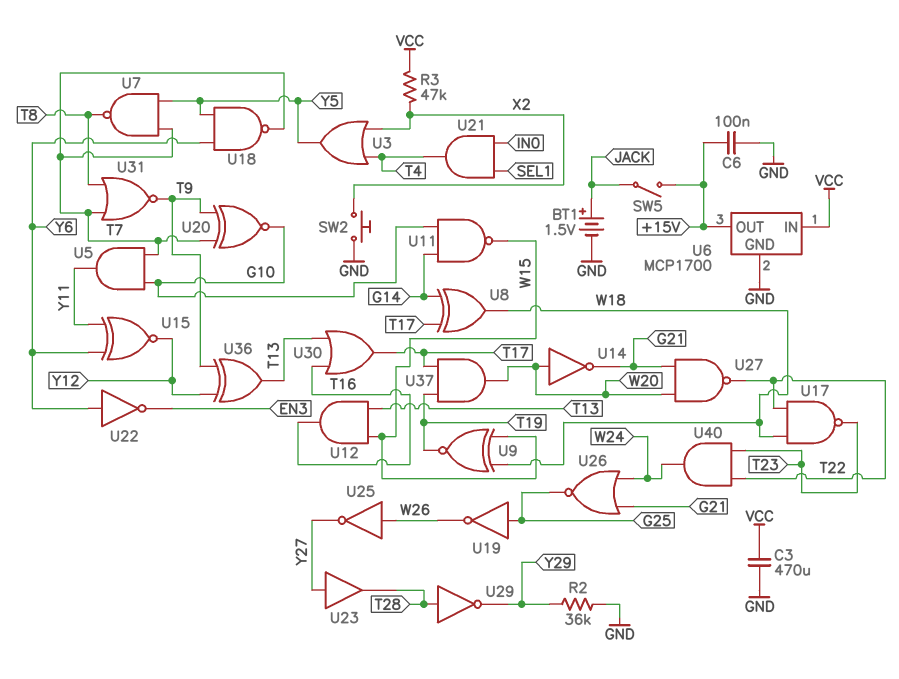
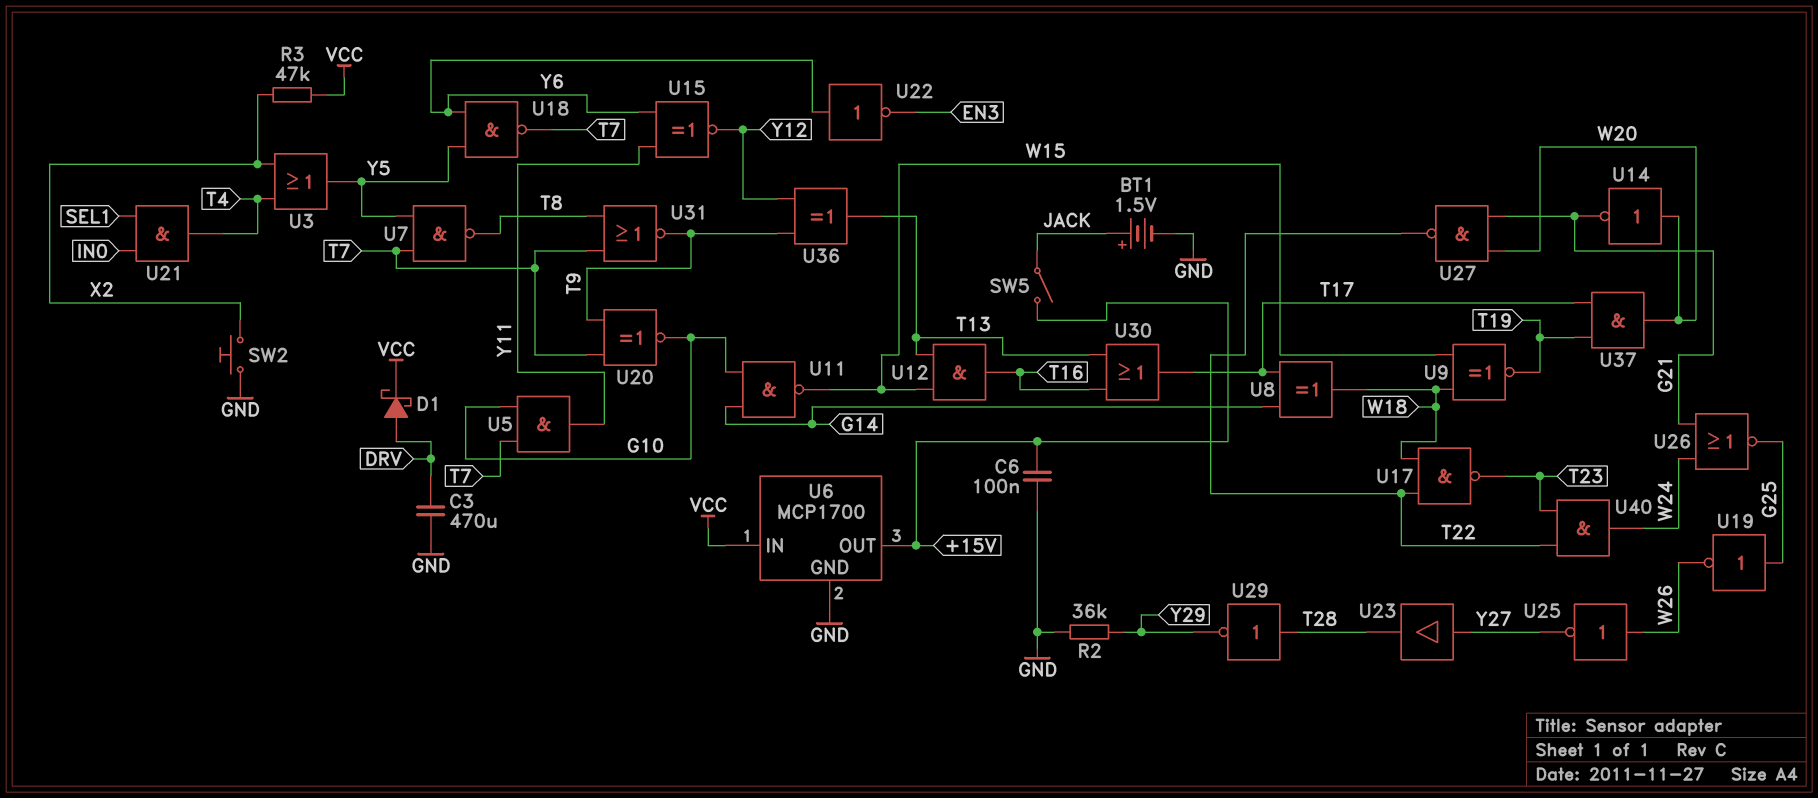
C3: 470uF (GND, VCC) -> 470uF (DRV, GND)
D1: none -> schottky (A DRV, K VCC)

